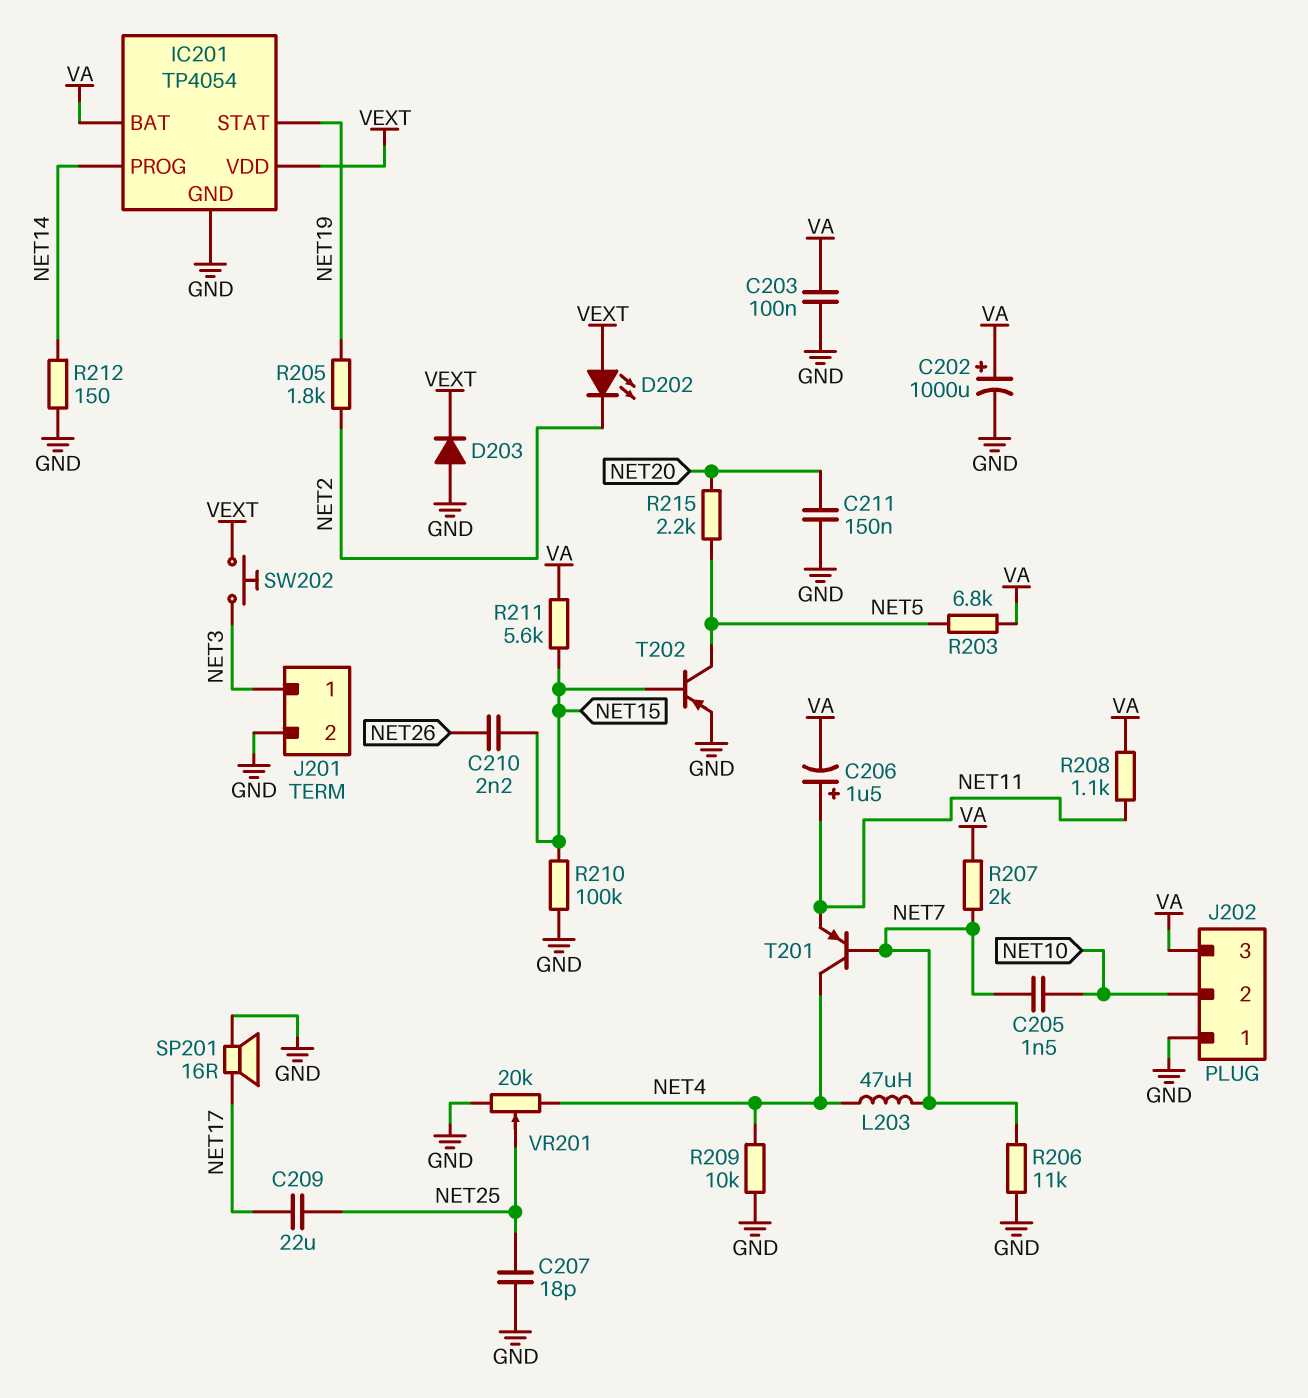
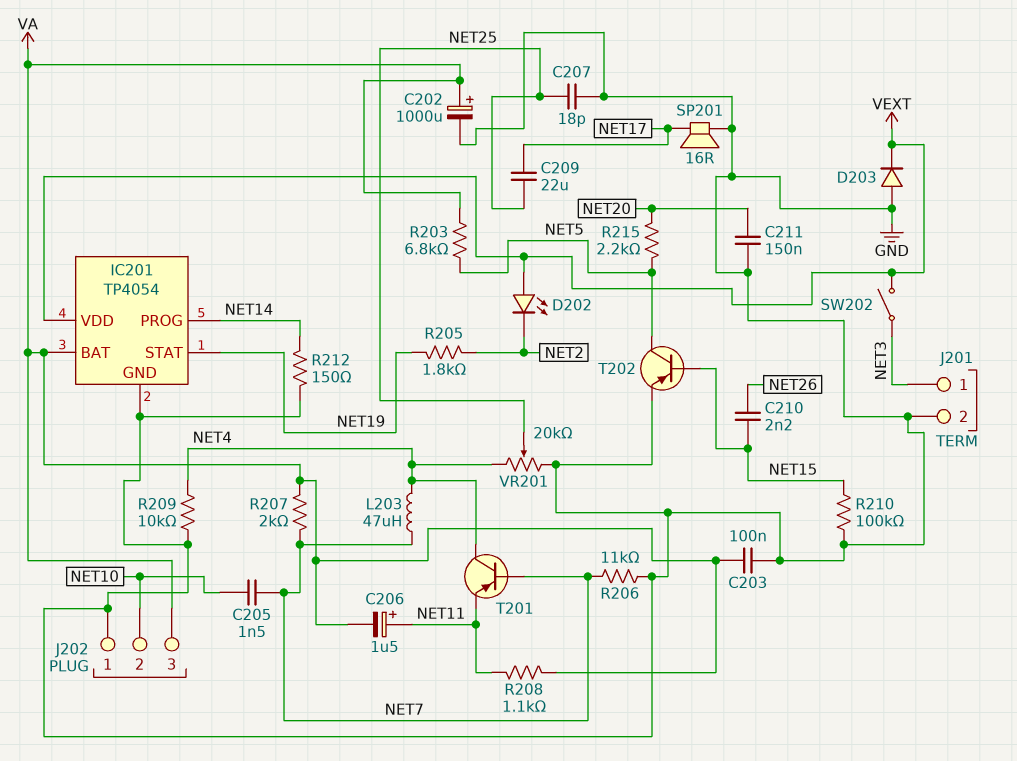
R211: 5.6k (NET15, VA) -> none
SW202: button (NET3, VEXT) -> switch (NET3, VEXT)

